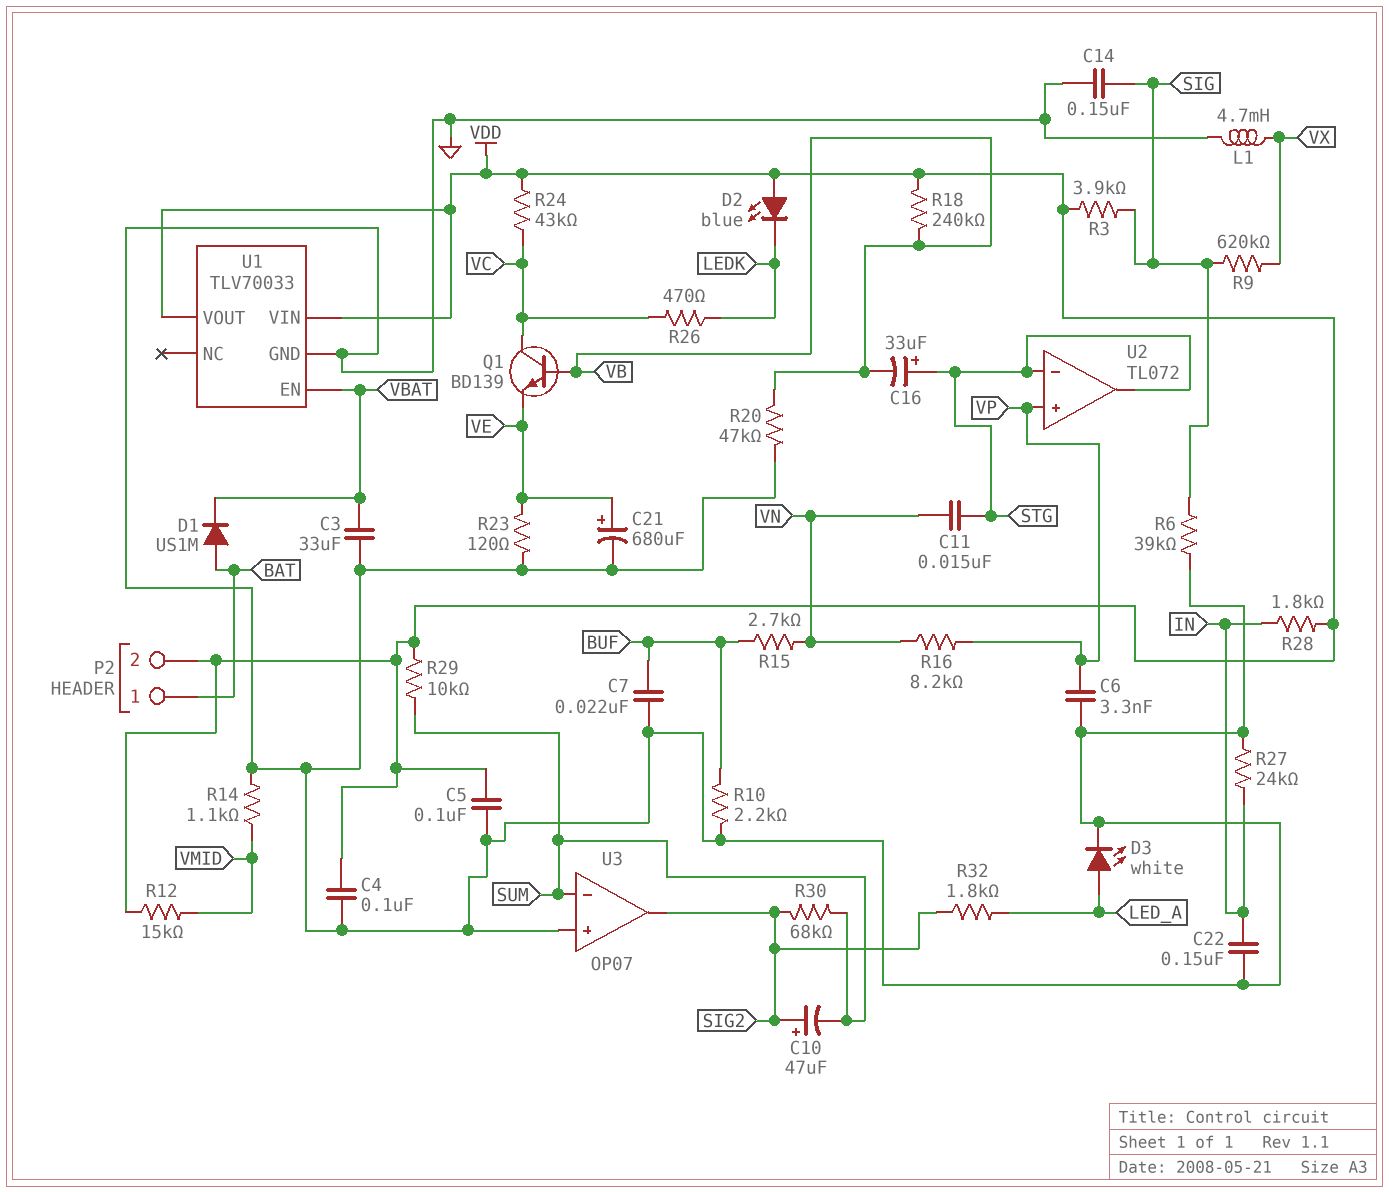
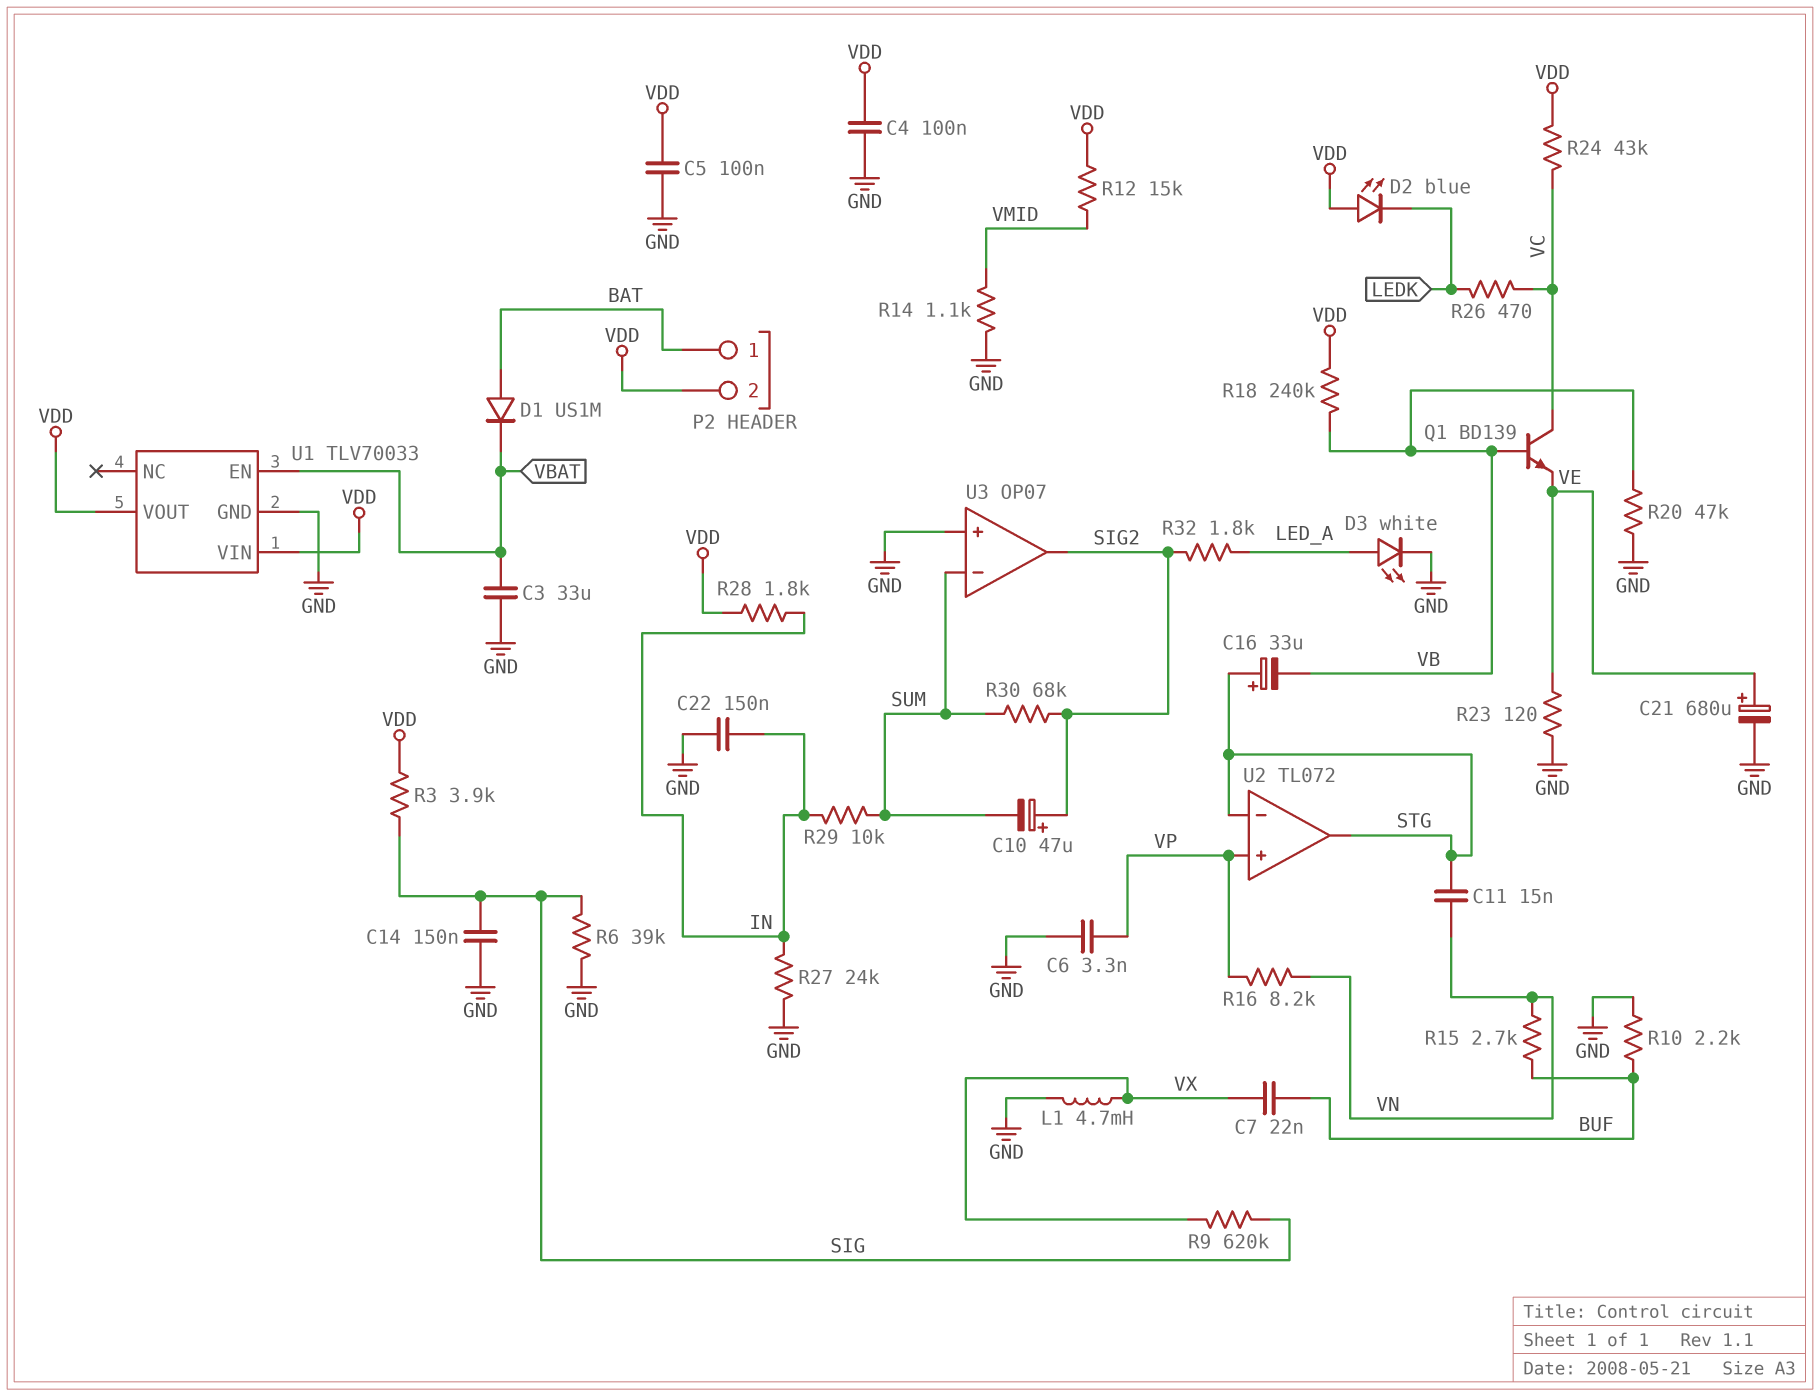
C7: 22nF (BUF, GND) -> 22nF (BUF, VX)
R29: 10k (SUM, VDD) -> 10k (IN, SUM)

